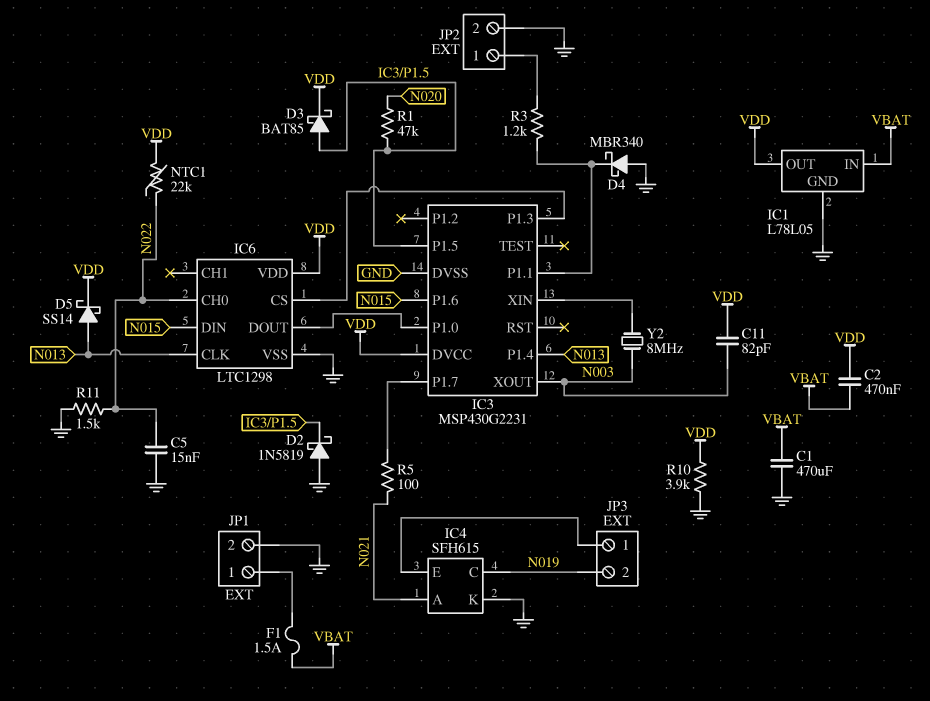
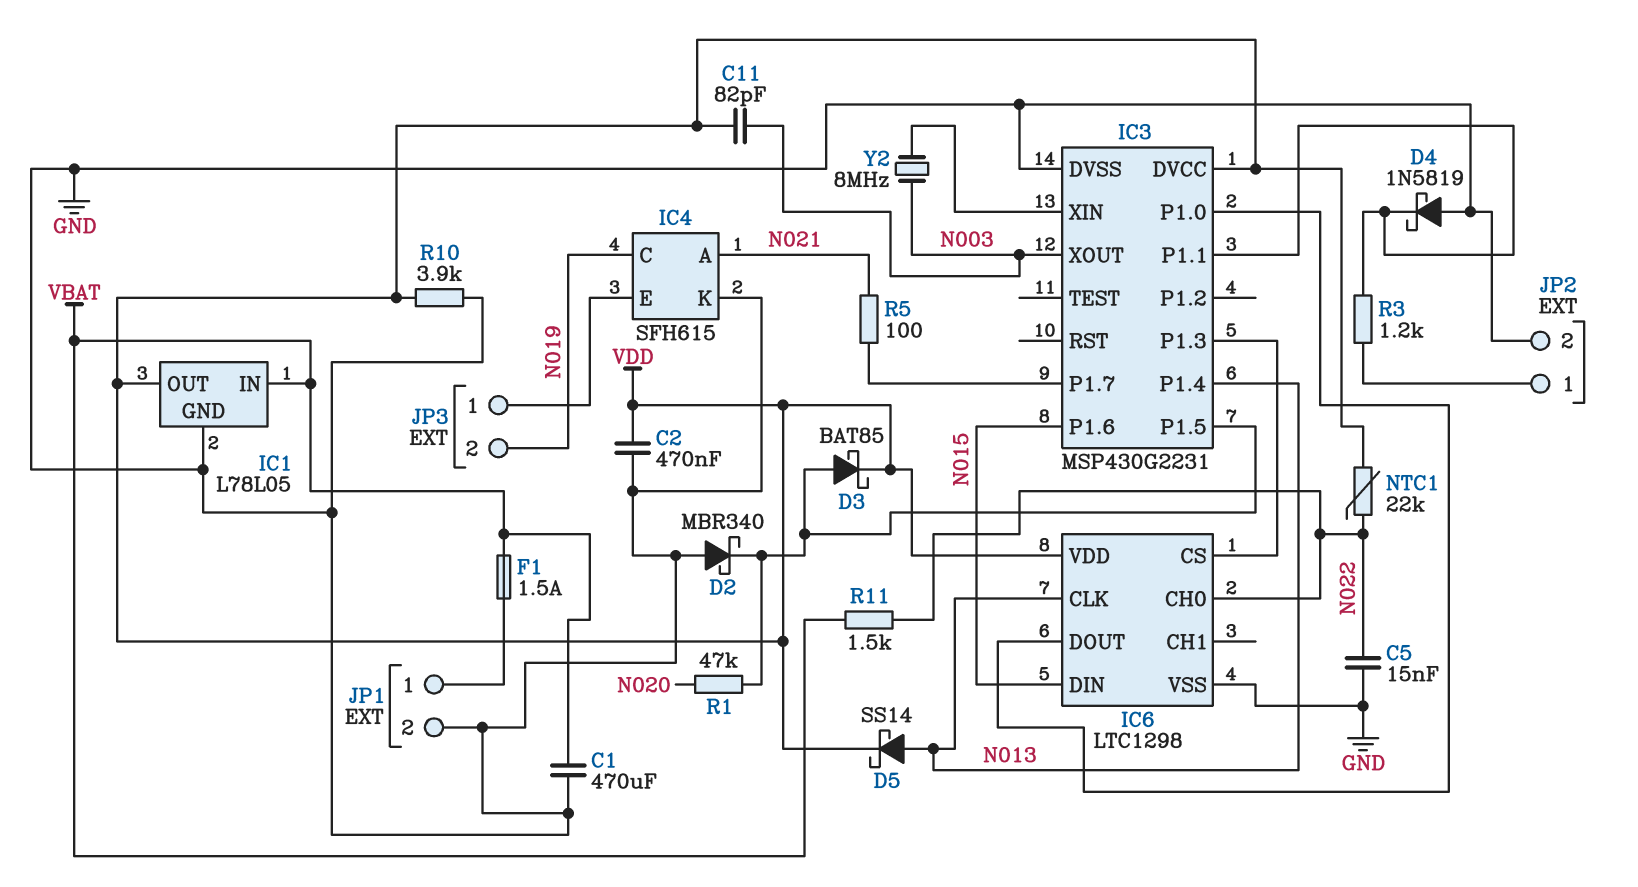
C2: 470nF (VBAT, VDD) -> 470nF (GND, VDD)
D2: schottky 1N5819 (A GND, K IC3/P1.5) -> schottky MBR340 (A GND, K IC3/P1.5)
D4: schottky MBR340 (A GND, K IC3/P1.1) -> schottky 1N5819 (A GND, K IC3/P1.1)
R11: 1.5k (GND, N022) -> 1.5k (N022, VBAT)

